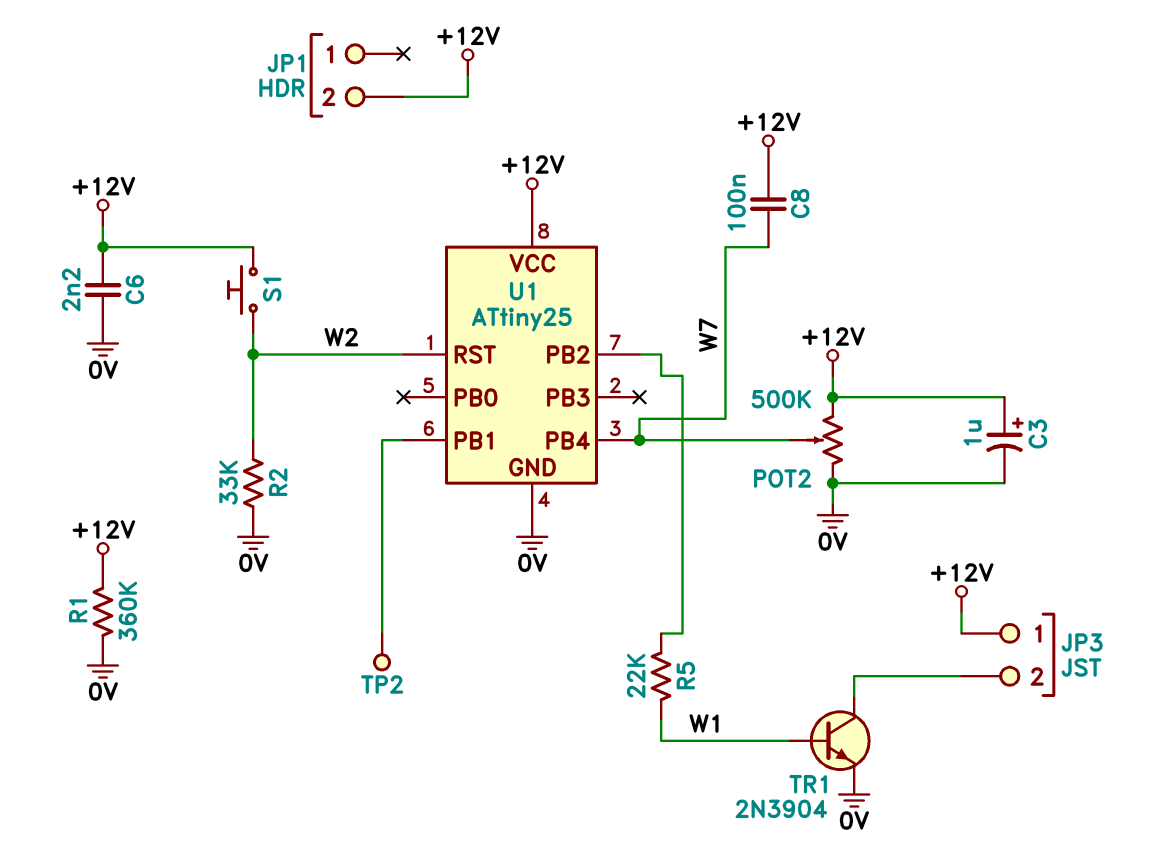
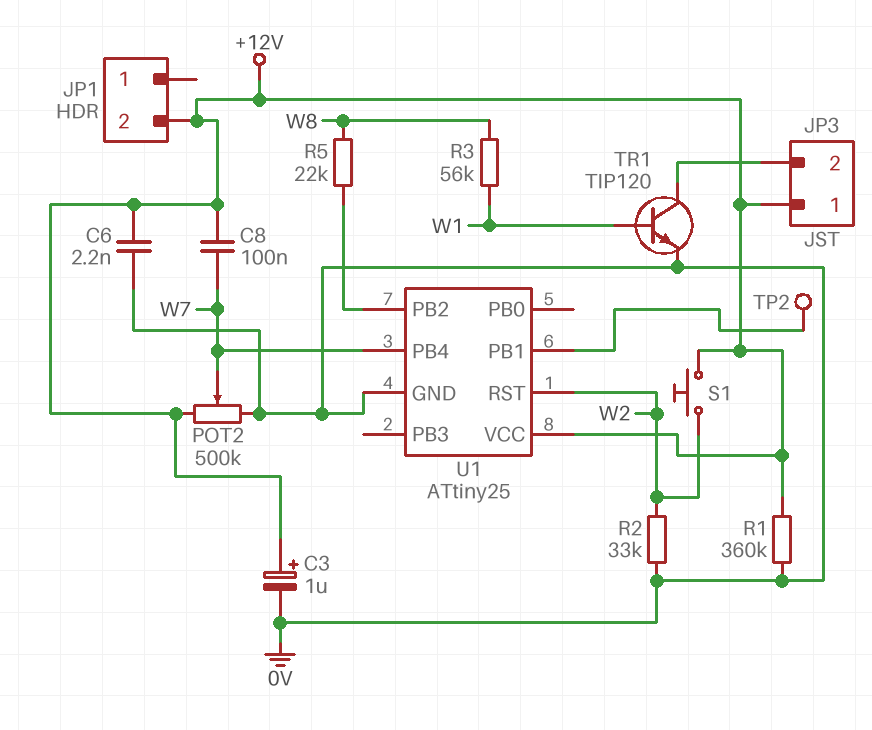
R3: none -> 56k (W1, W8)
R5: 22k (U1/PB2, W1) -> 22k (U1/PB2, W8)
TR1: NPN 2N3904 (B W1, C JP3/2, E 0V) -> NPN TIP120 (B W1, C JP3/2, E 0V)

